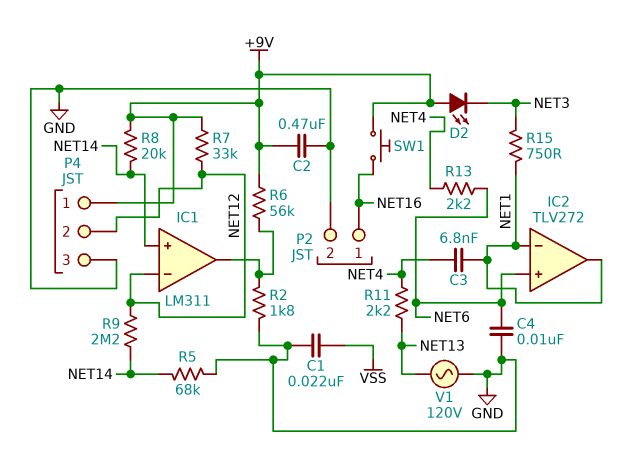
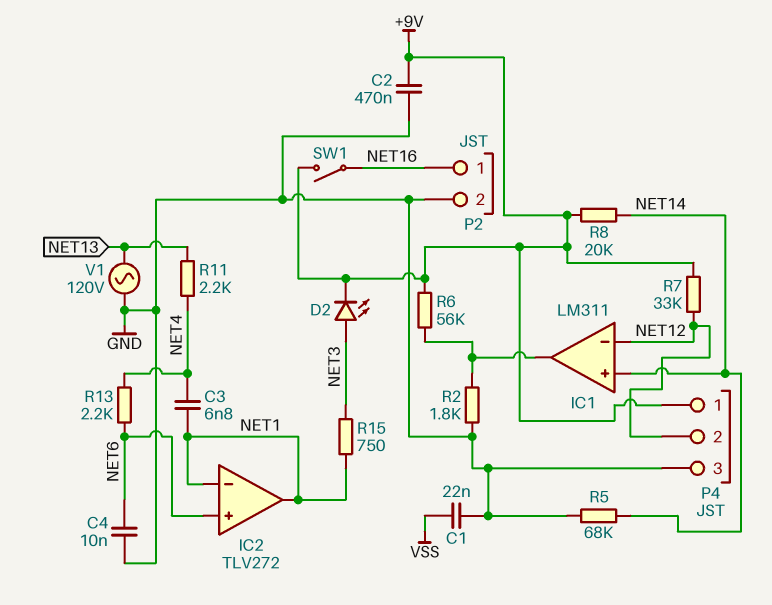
D2: LED (A +9V, K NET3) -> LED (A NET3, K +9V)
R9: 2.2M (NET12, NET14) -> none
SW1: button (+9V, NET16) -> switch (+9V, NET16)

